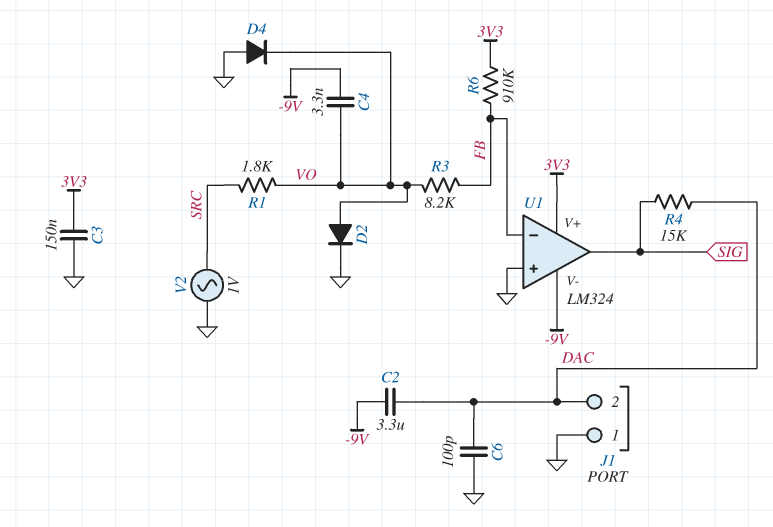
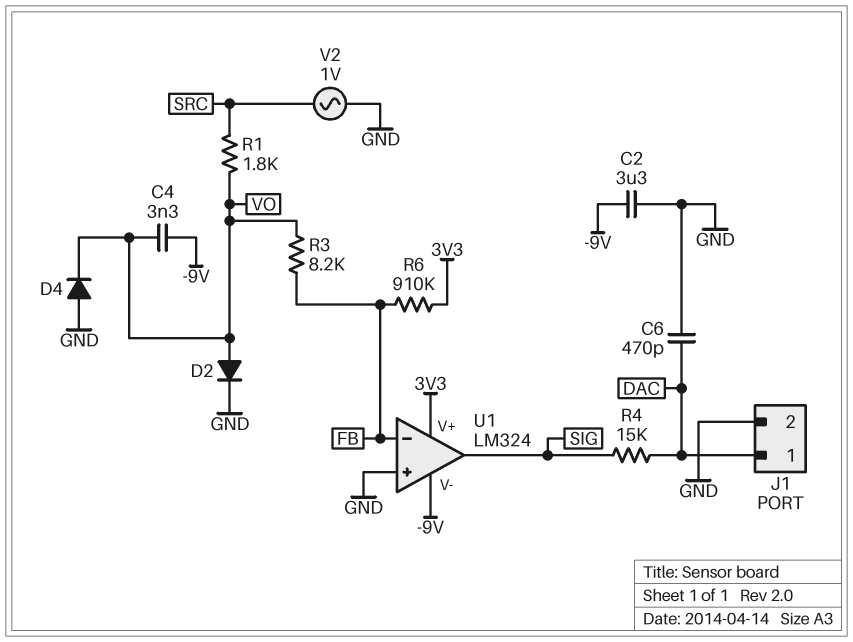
C2: 3.3uF (-9V, DAC) -> 3.3uF (-9V, GND)
C3: 150nF (3V3, GND) -> none
C6: 100pF (DAC, GND) -> 470pF (DAC, GND)
J1 pin 1: GND -> DAC
J1 pin 2: DAC -> GND

